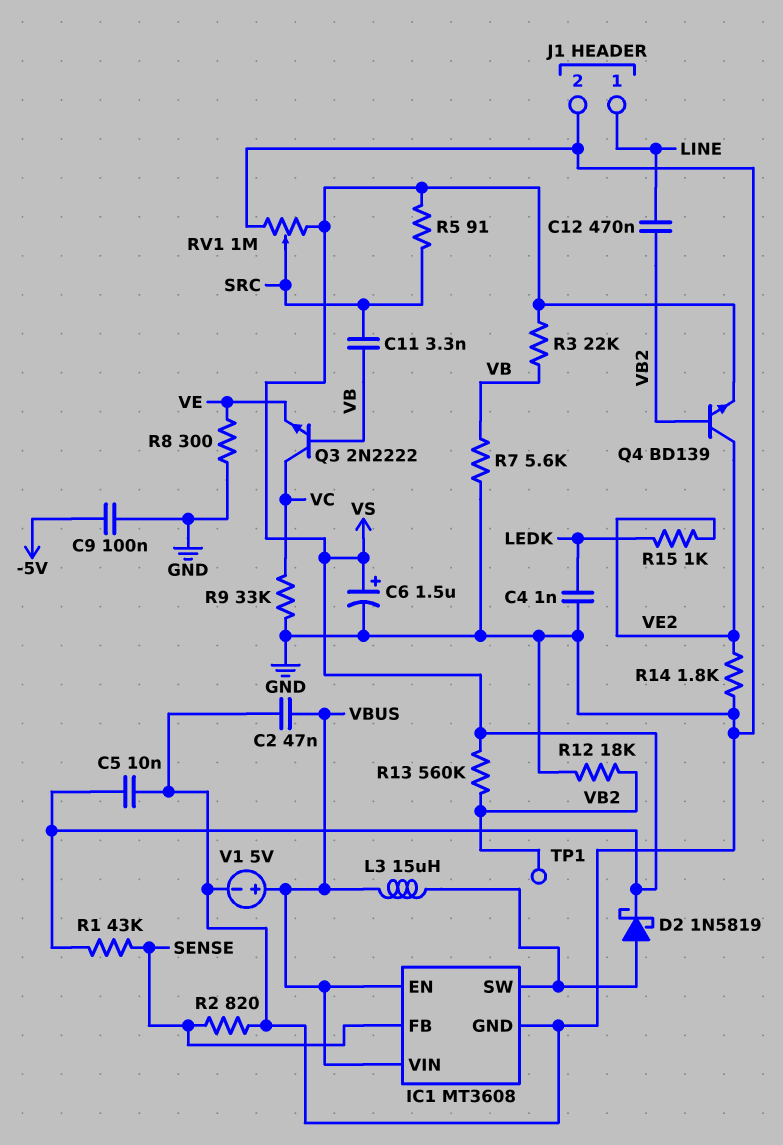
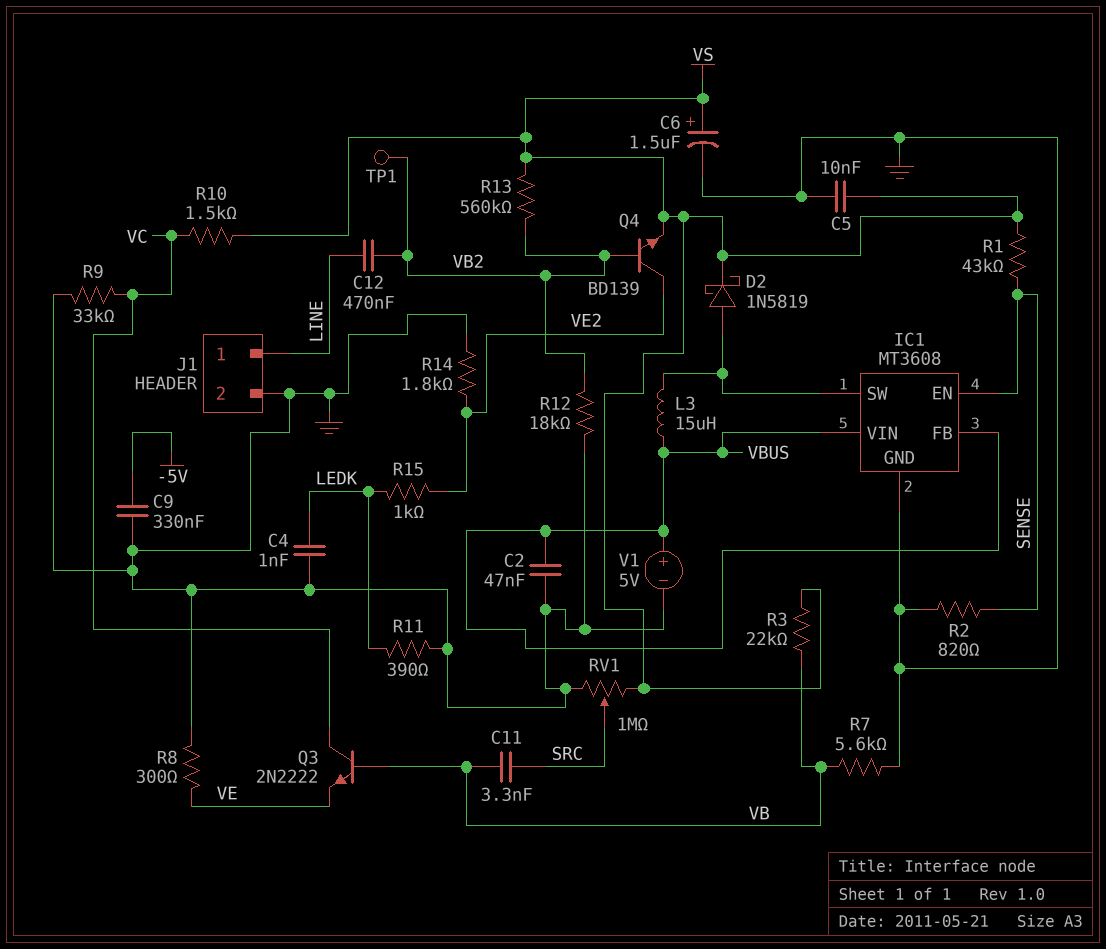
C9: 100nF (-5V, GND) -> 330nF (-5V, GND)
IC1 pin EN: VBUS -> SENSE
IC1 pin FB: SENSE -> VBUS
R5: 91 (SRC, VS) -> none
R10: none -> 1.5k (VC, VS)
R11: none -> 390 (GND, LEDK)

